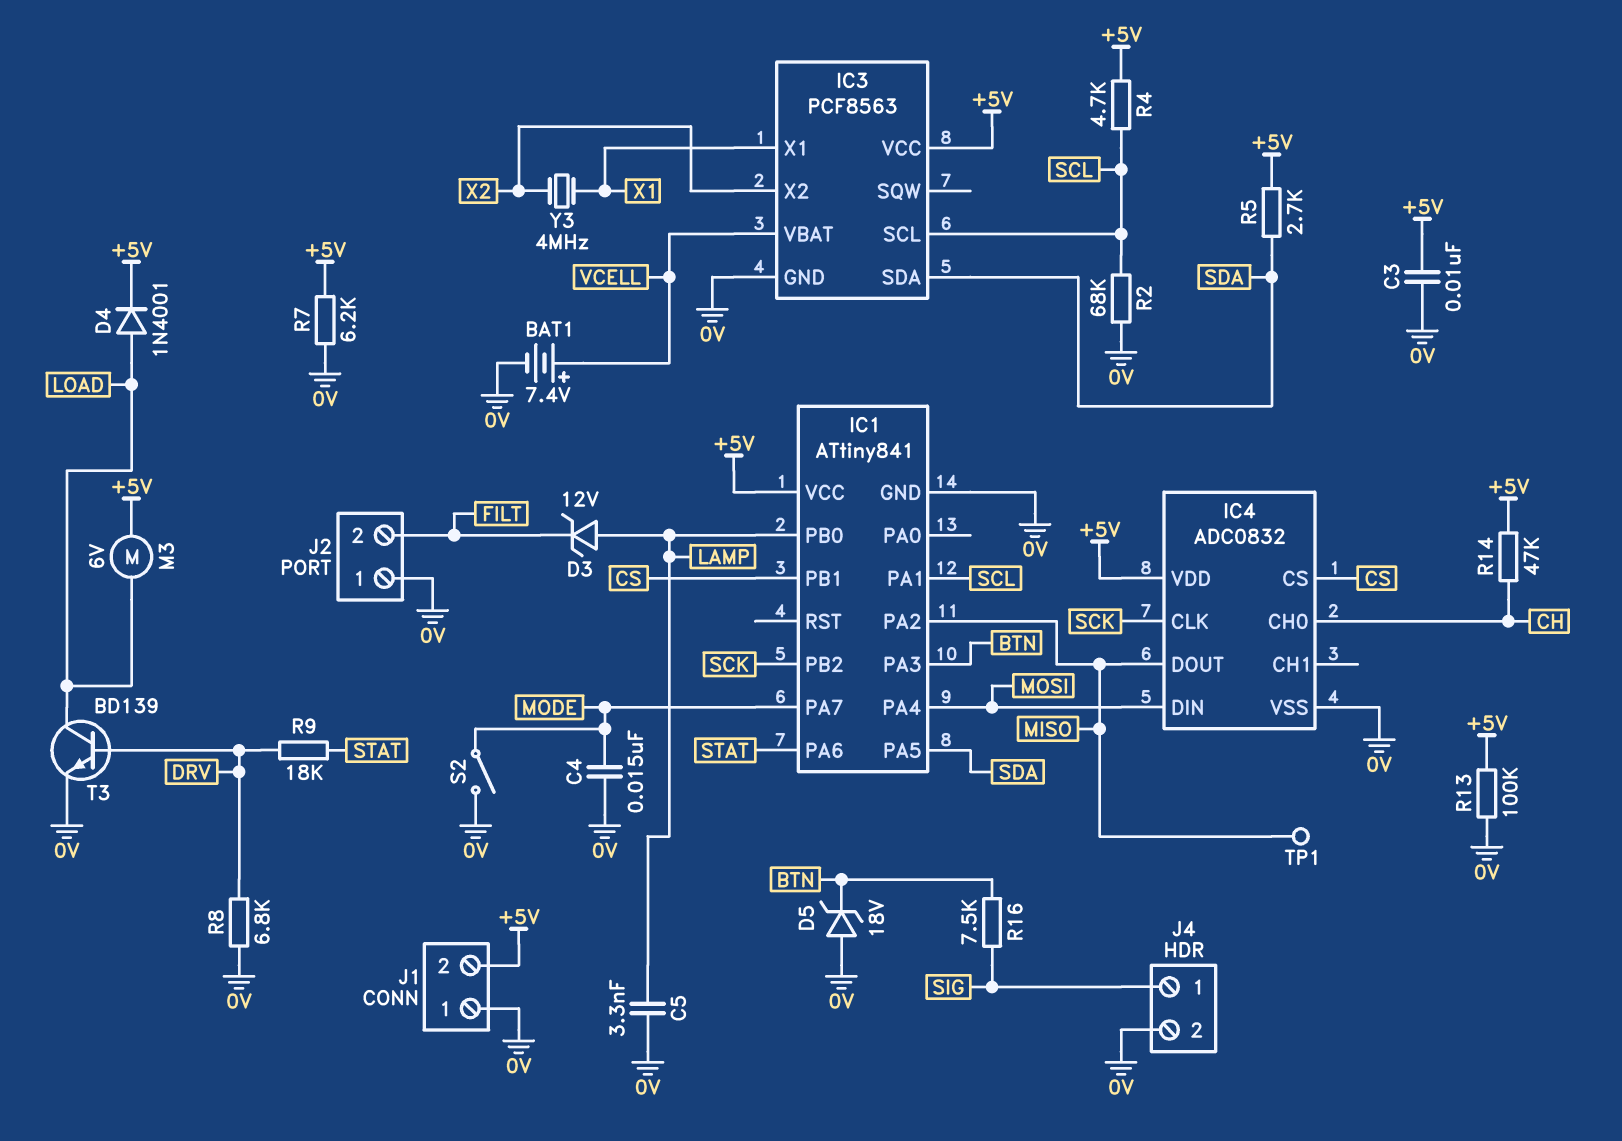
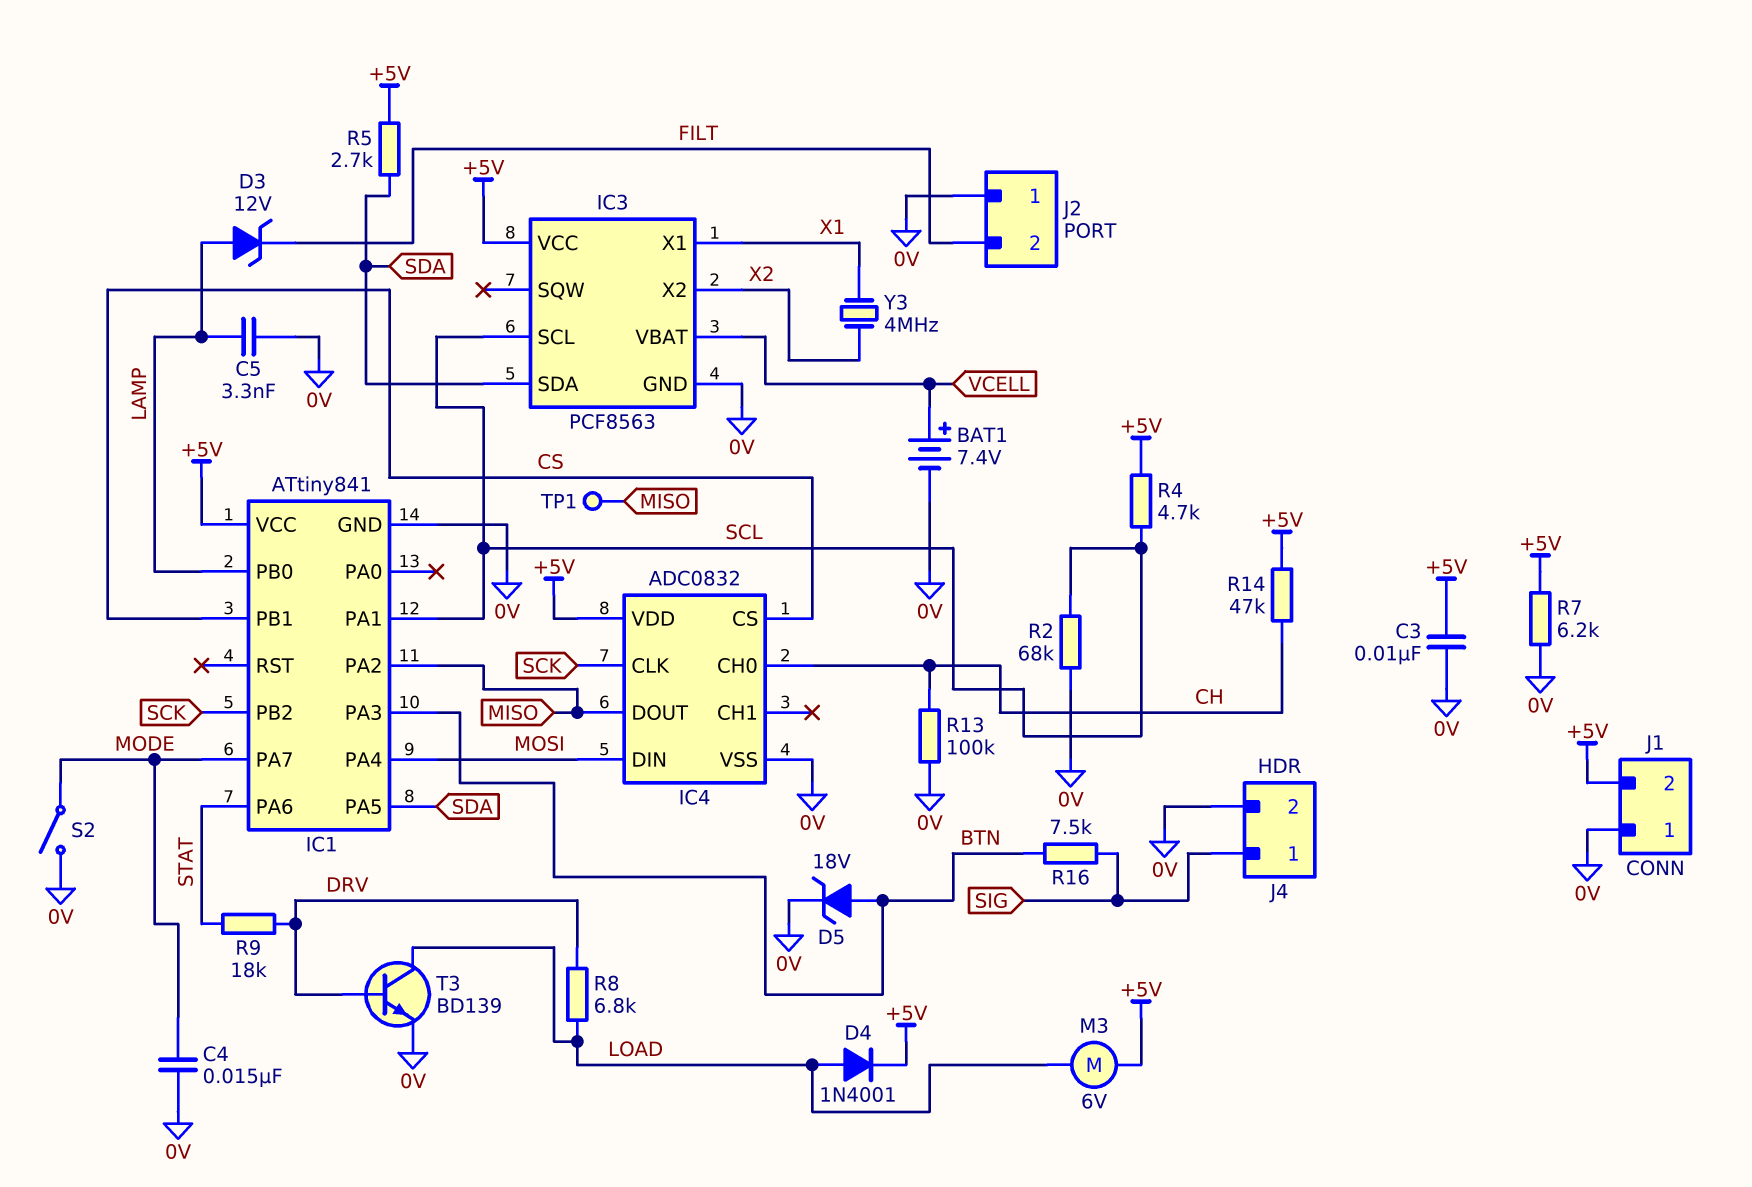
D5: zener 18V (A 0V, K BTN) -> zener 18V (A BTN, K 0V)
R8: 6.8k (0V, DRV) -> 6.8k (DRV, LOAD)
R13: 100k (+5V, 0V) -> 100k (0V, CH)

